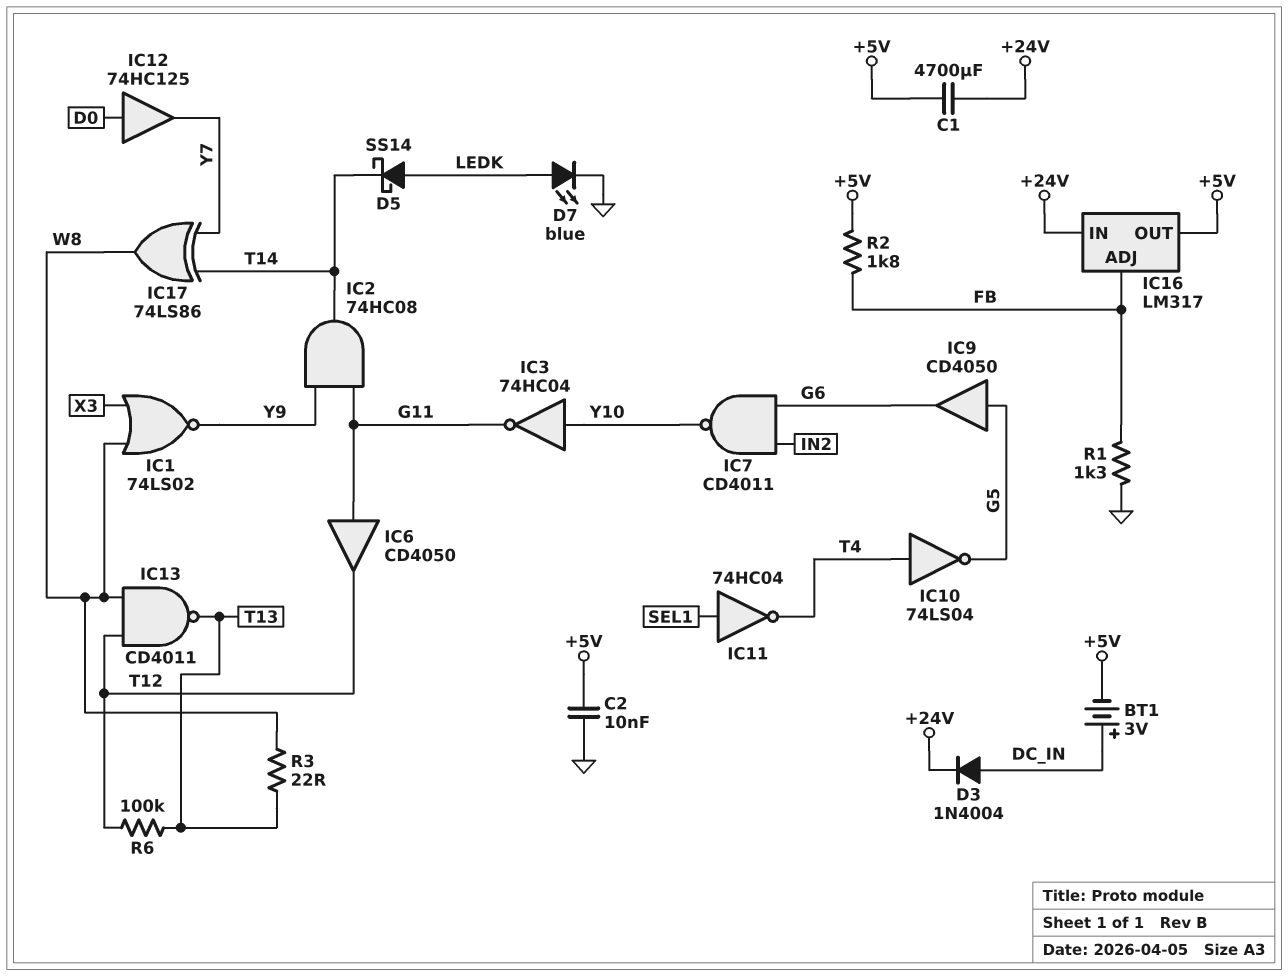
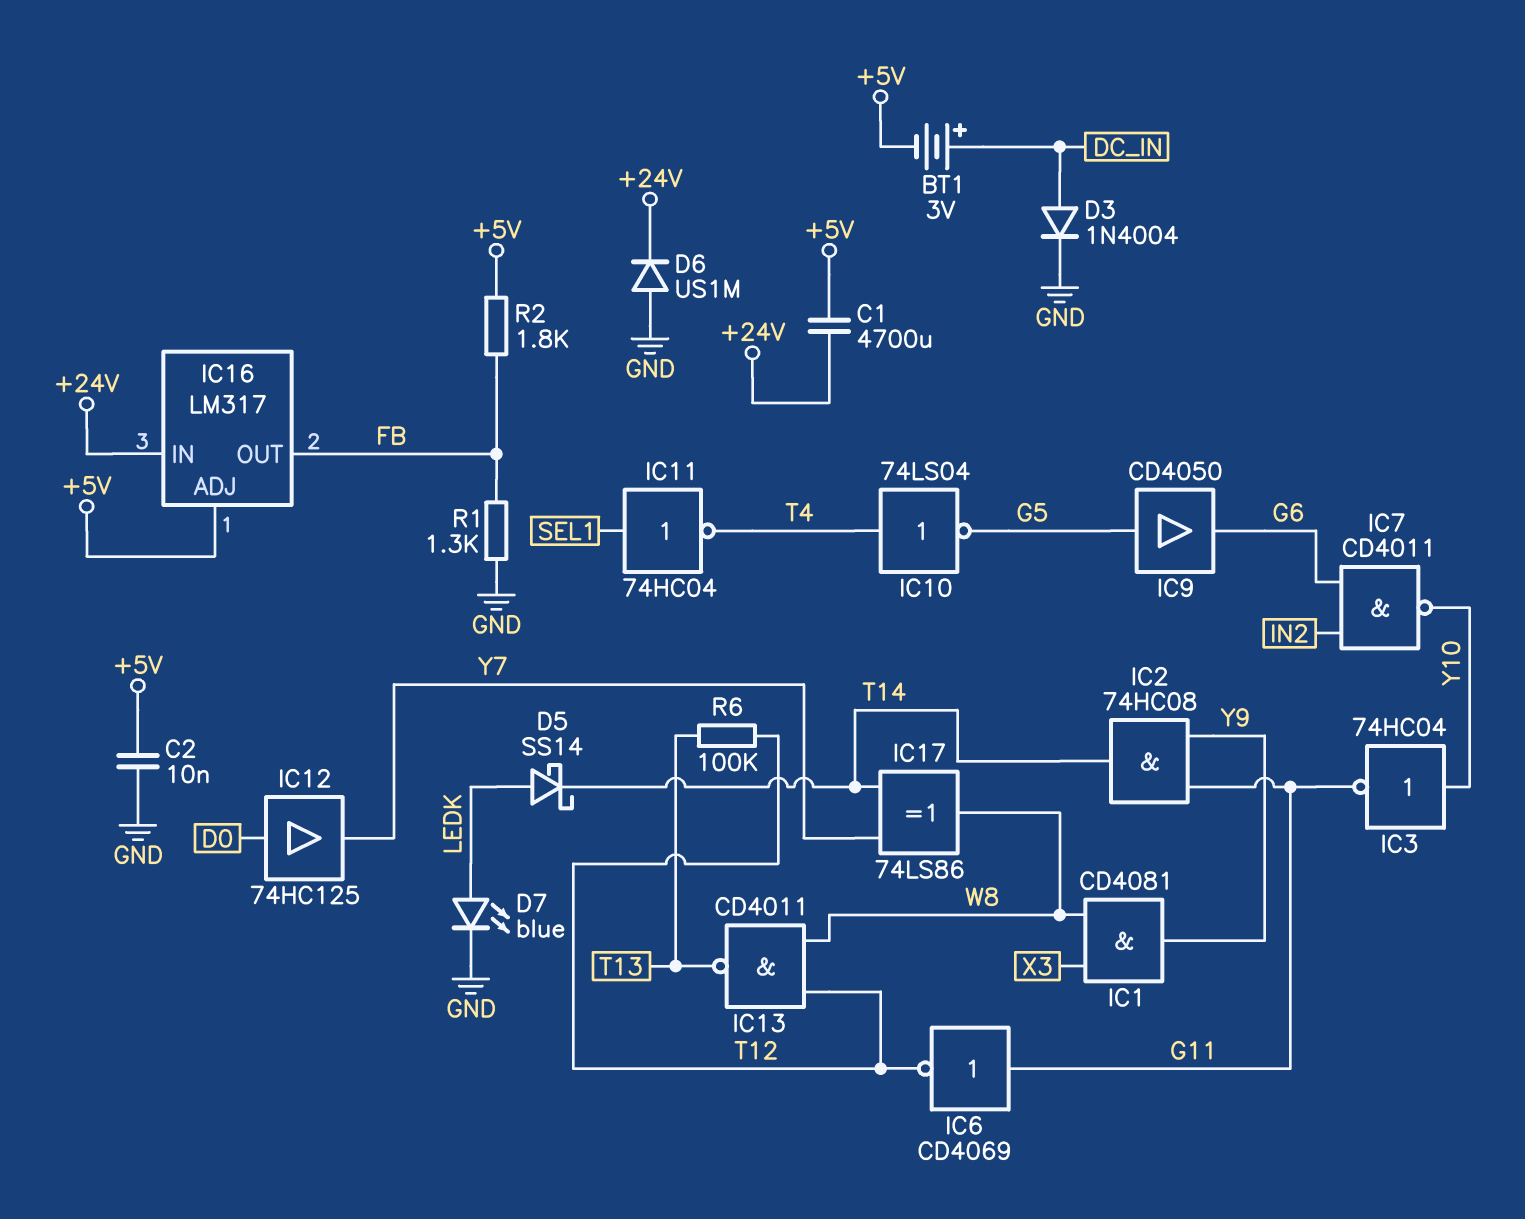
D3: diode 1N4004 (A DC_IN, K +24V) -> diode 1N4004 (A DC_IN, K GND)
D6: none -> diode US1M (A GND, K +24V)
IC1: NOR 74LS02 (in W8, in X3, out Y9) -> AND CD4081 (in W8, in X3, out Y9)
IC6: buffer CD4050 (in G11, out T12) -> NOT CD4069 (in G11, out T12)
IC16 pin ADJ: FB -> +5V
IC16 pin OUT: +5V -> FB
R3: 22 (T13, W8) -> none

